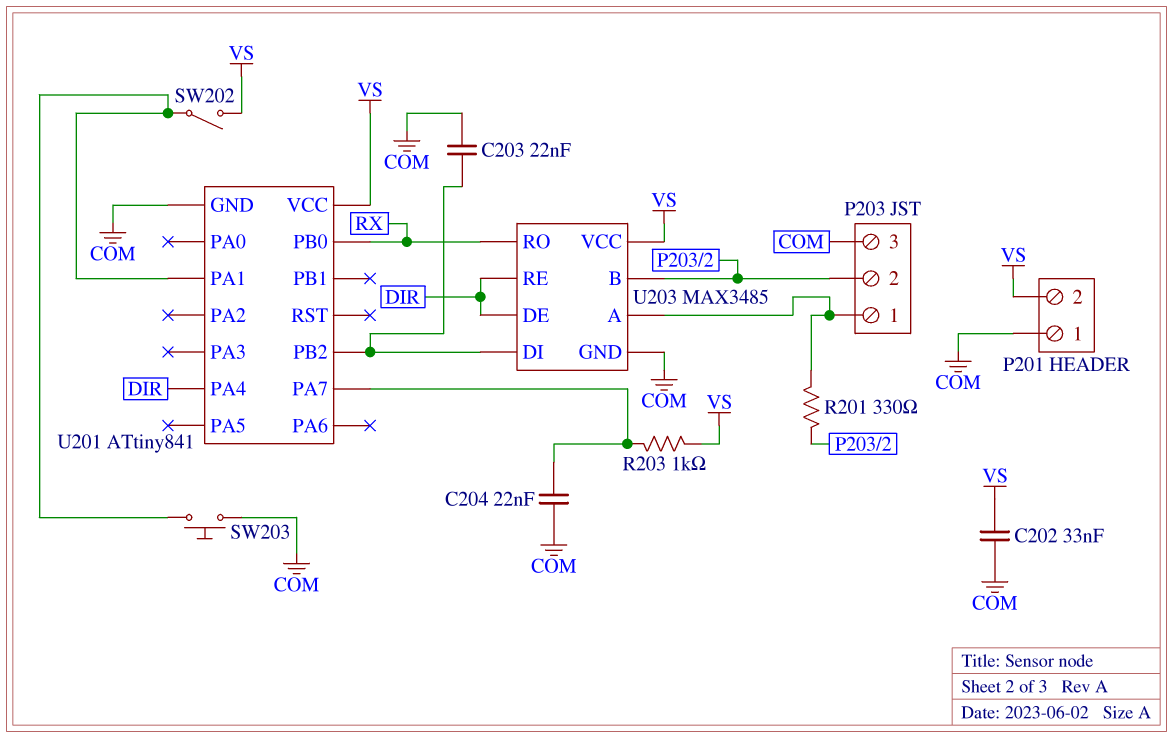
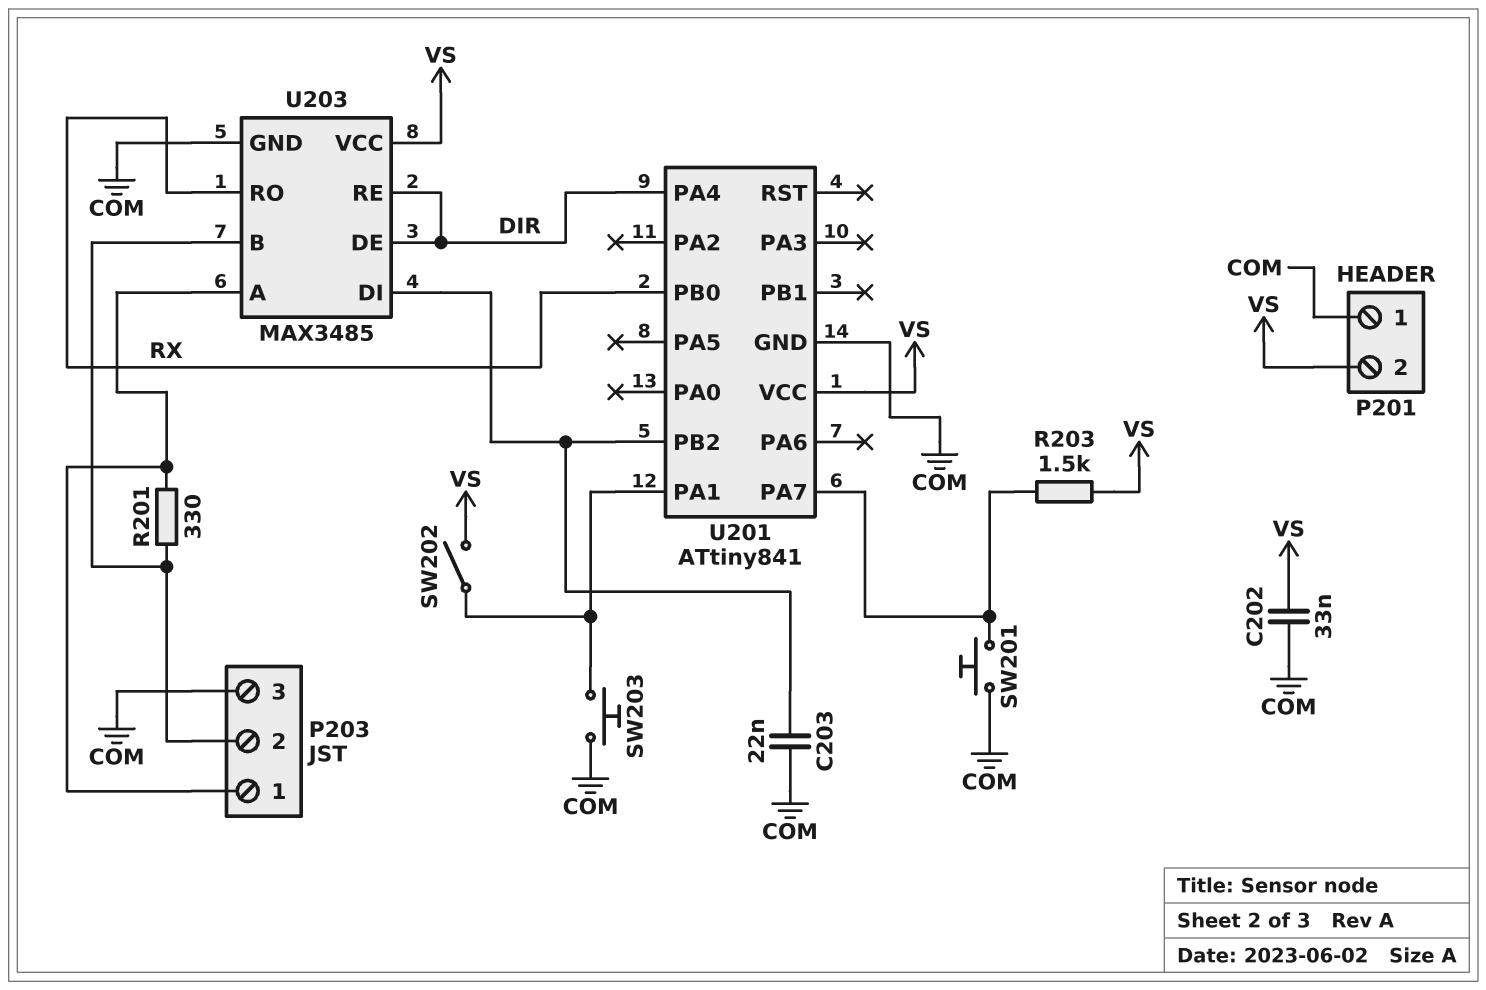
C204: 22nF (COM, U201/PA7) -> none
R203: 1k (U201/PA7, VS) -> 1.5k (U201/PA7, VS)
SW201: none -> button (COM, U201/PA7)

